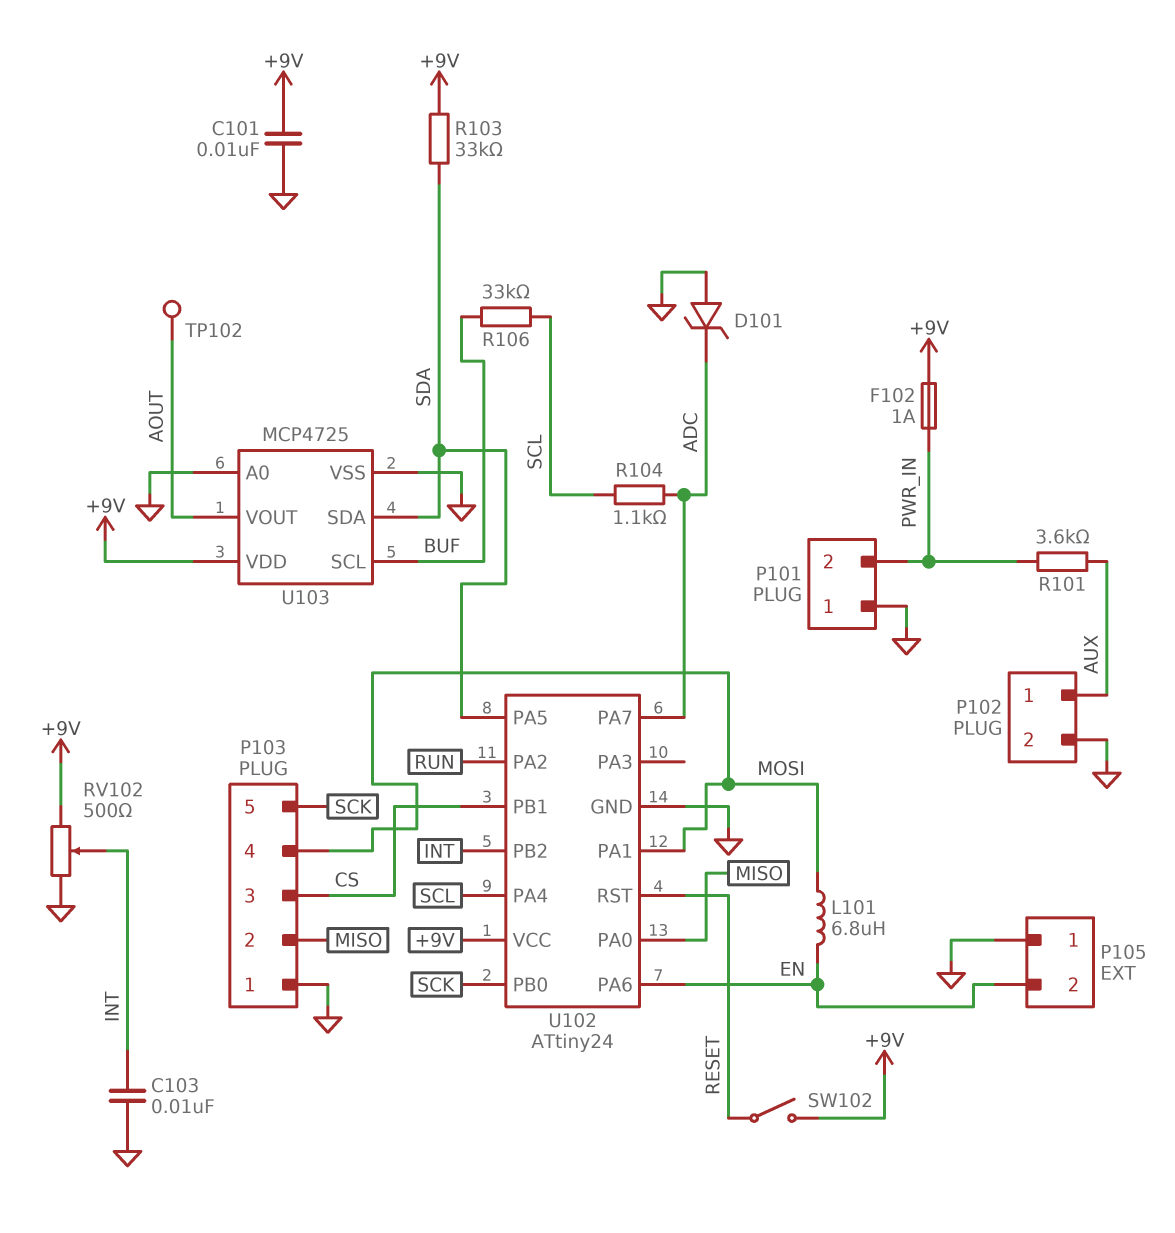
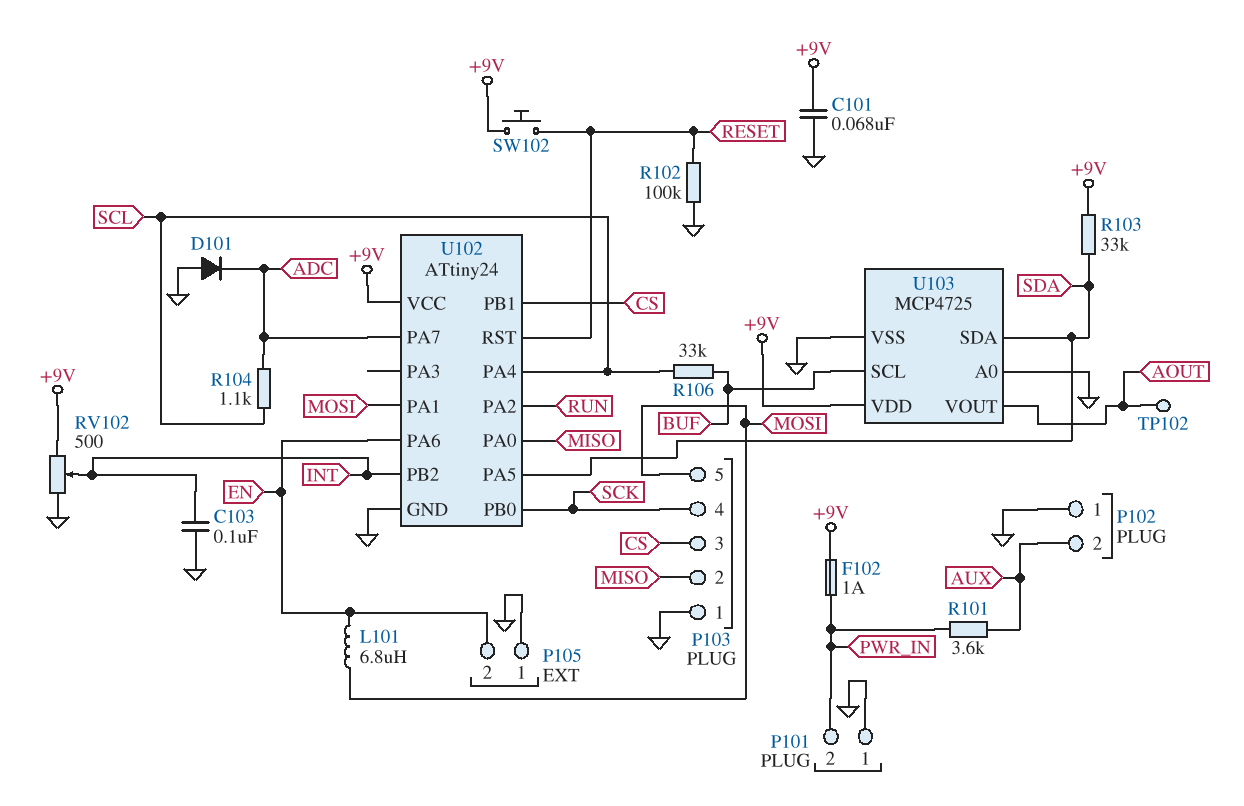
C101: 10nF (+9V, GND) -> 68nF (+9V, GND)
C103: 10nF (GND, INT) -> 100nF (GND, INT)
D101: zener (A GND, K ADC) -> diode (A GND, K ADC)
P102 pin 1: AUX -> GND
P102 pin 2: GND -> AUX
P103 pin 4: MOSI -> SCK
P103 pin 5: SCK -> MOSI
R102: none -> 100k (GND, RESET)
SW102: switch (+9V, RESET) -> button (+9V, RESET)

